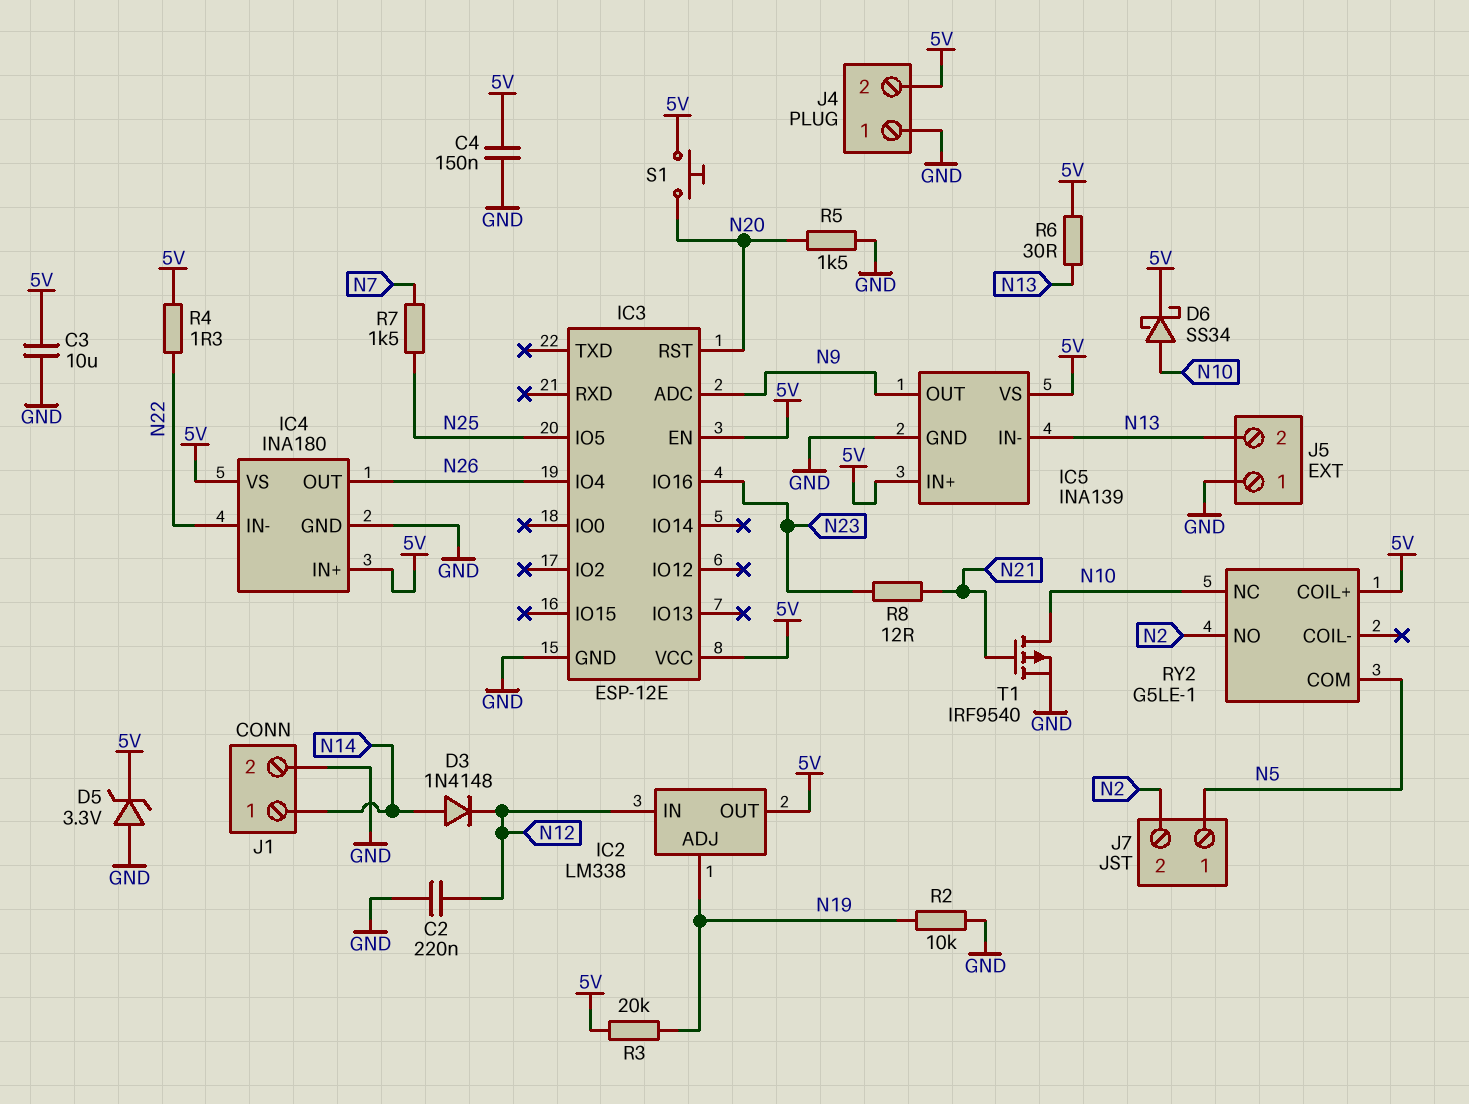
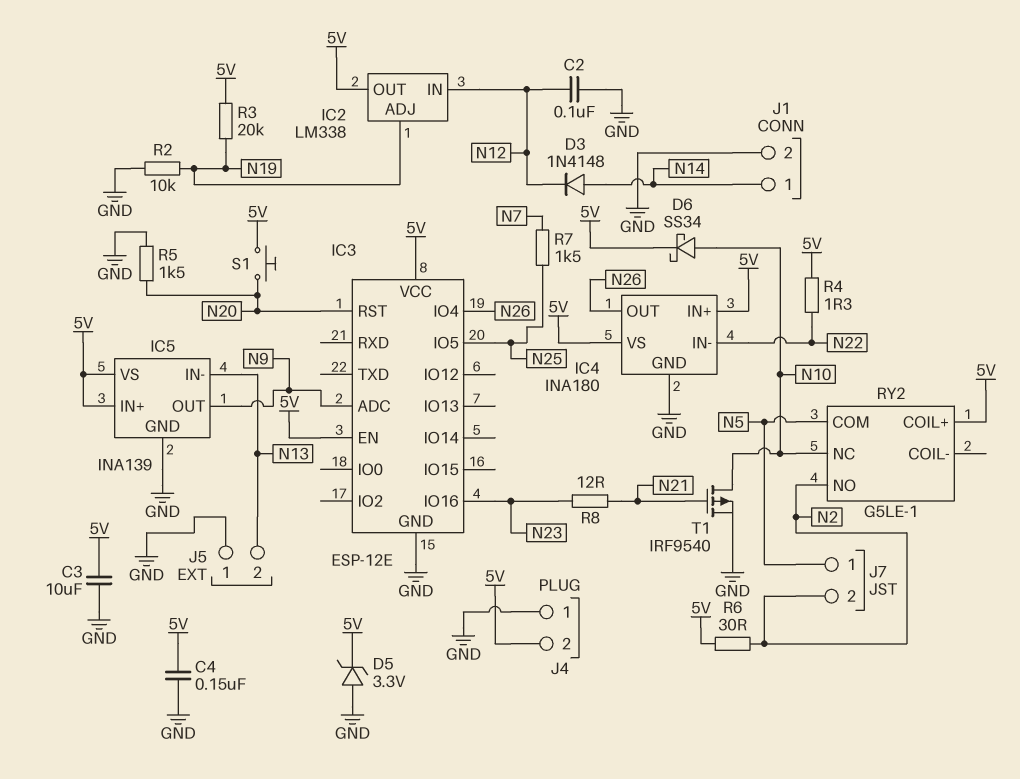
C2: 220nF (GND, N12) -> 100nF (GND, N12)
R6: 30 (5V, N13) -> 30 (5V, N2)

